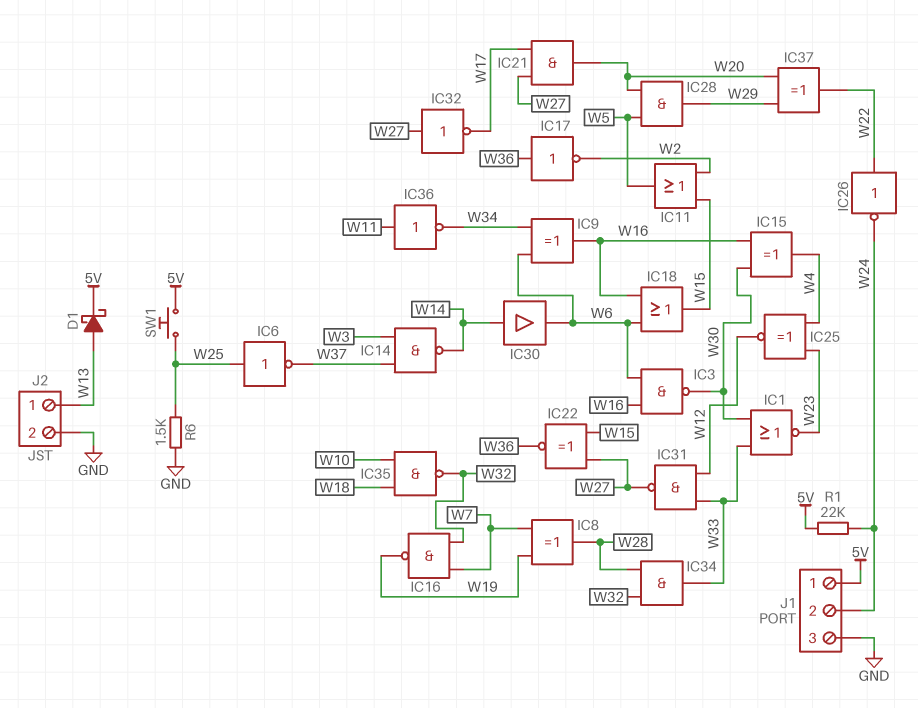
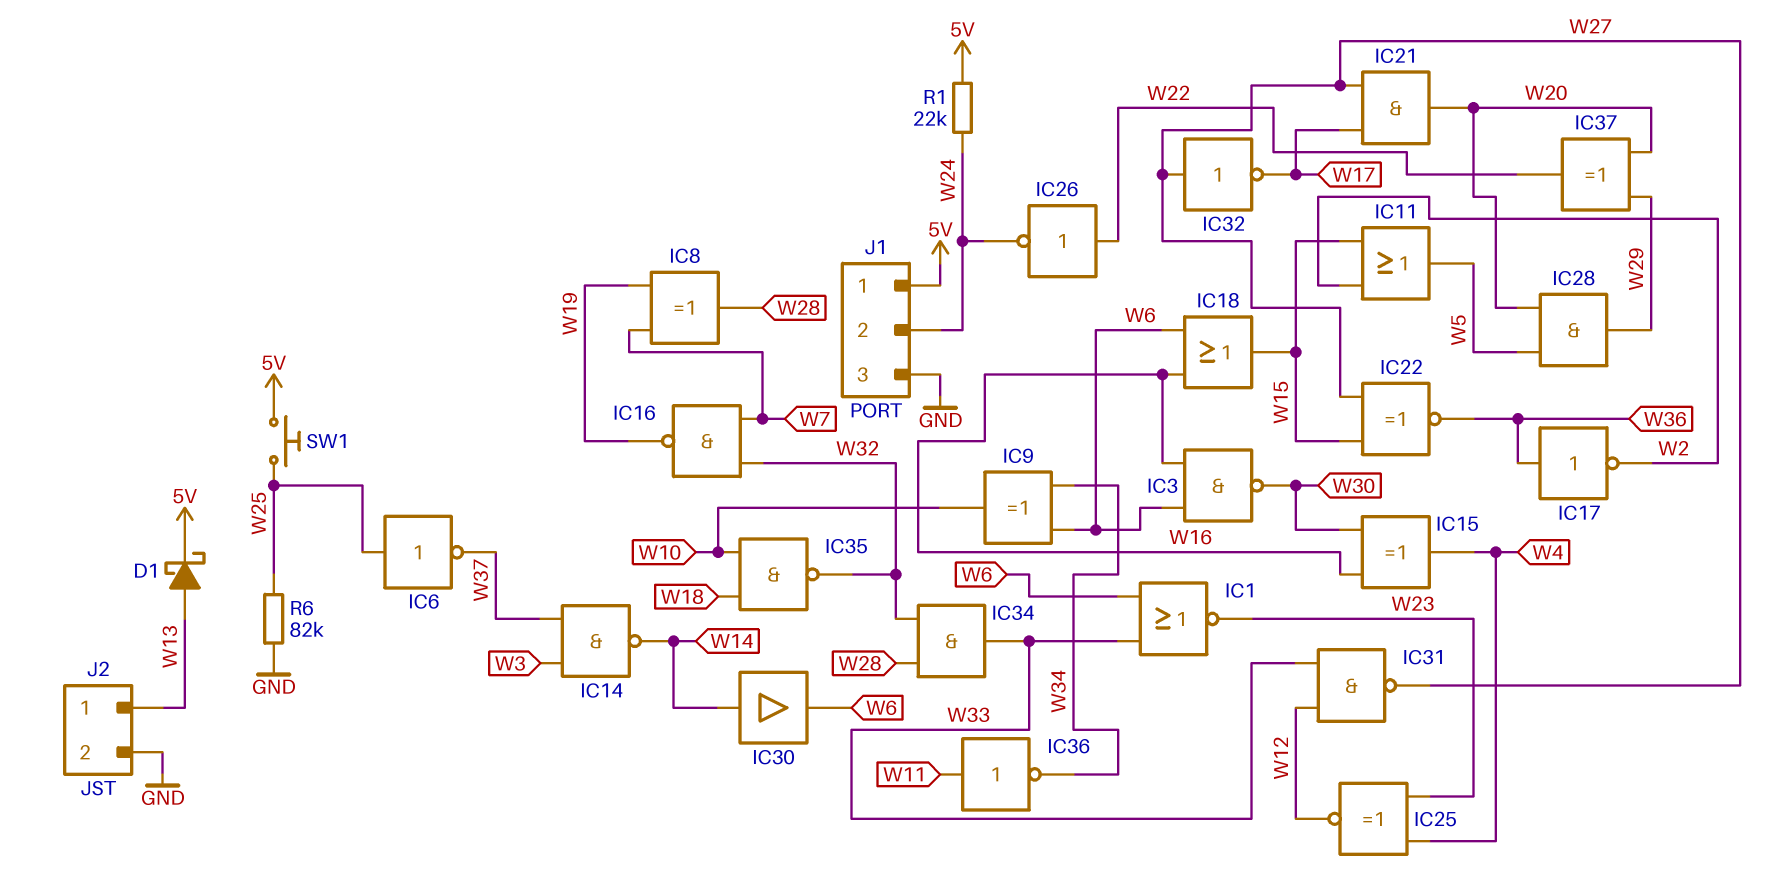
IC1: NOR (in W30, in W33, out W23) -> NOR (in W6, in W33, out W23)
IC9: XOR (in W6, in W34, out W16) -> XOR (in W6, in W34, out W10)
R6: 1.5k (GND, W25) -> 82k (GND, W25)

